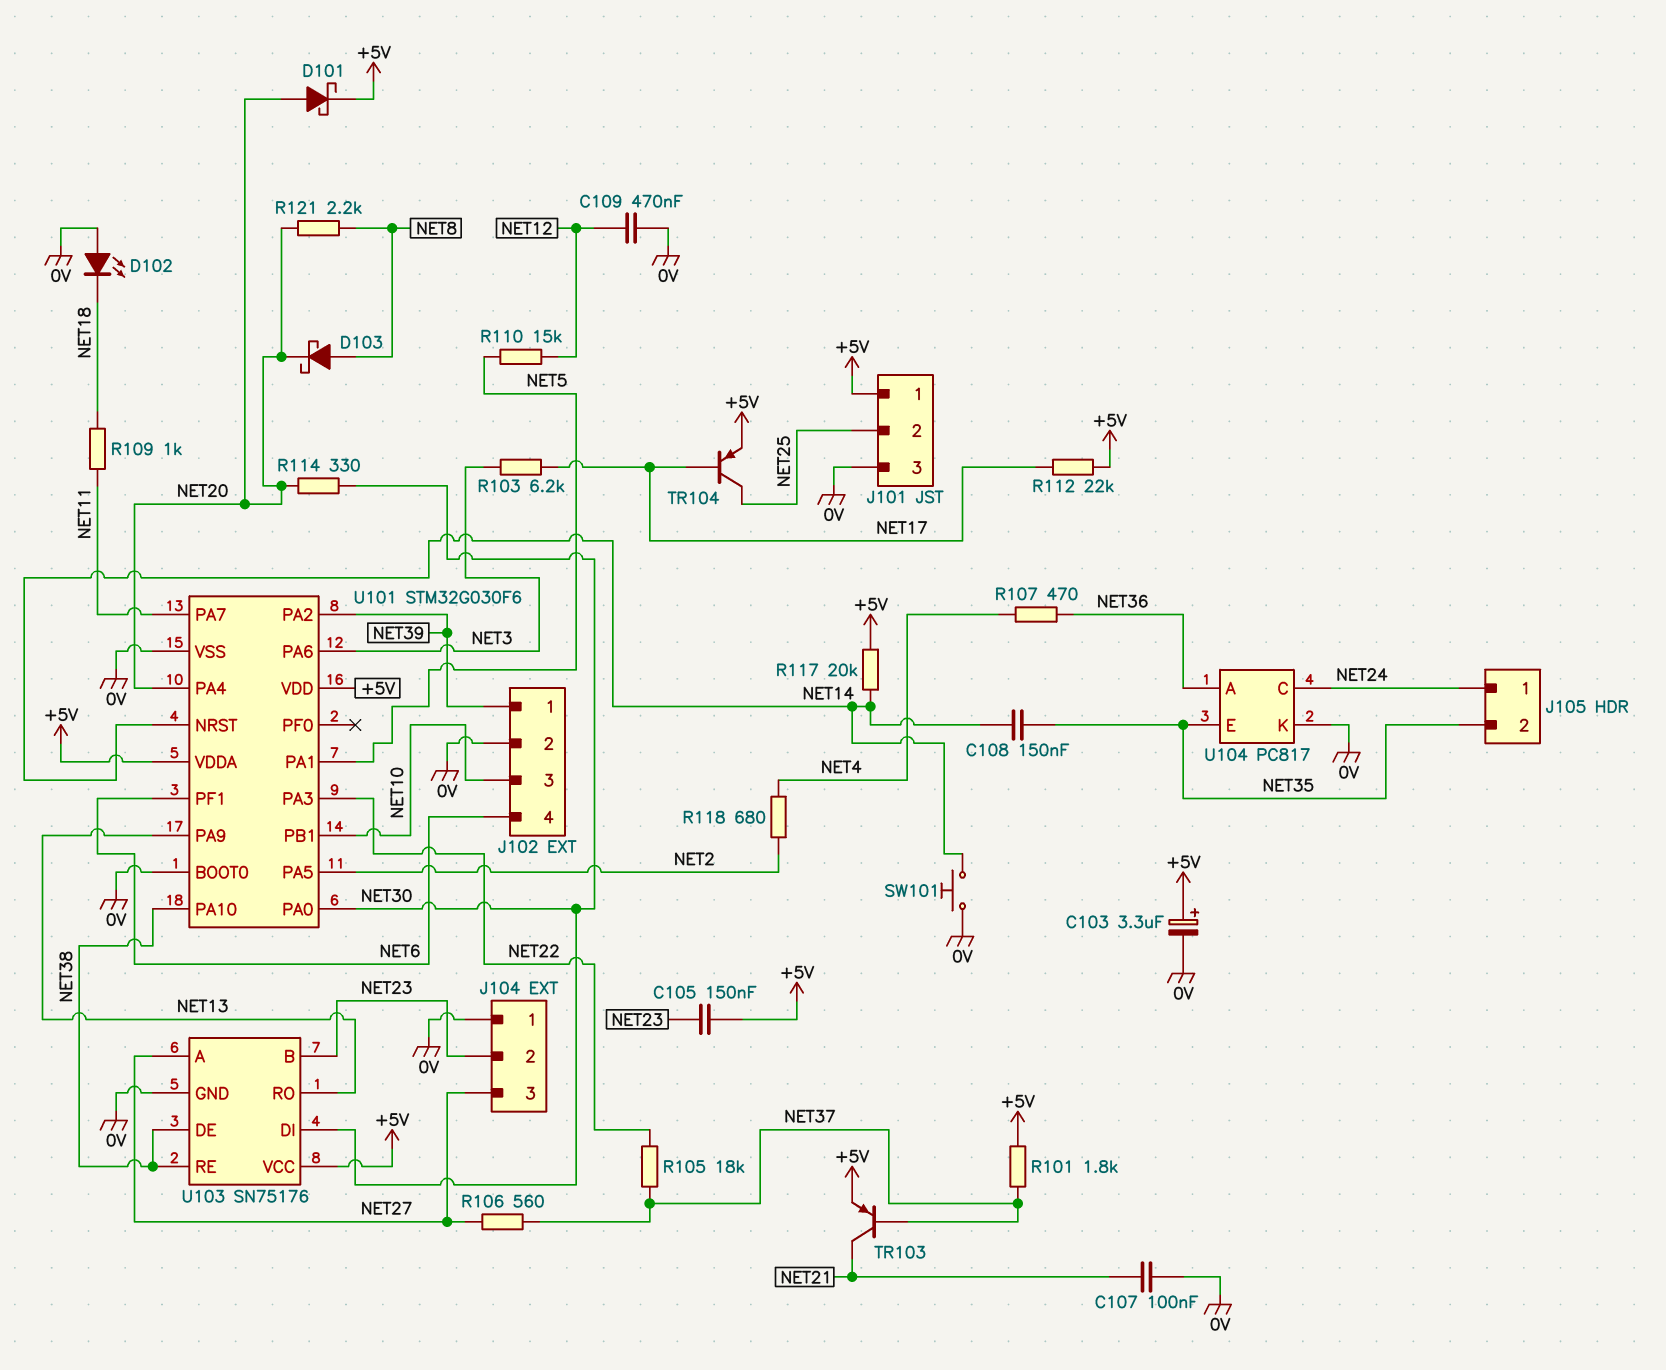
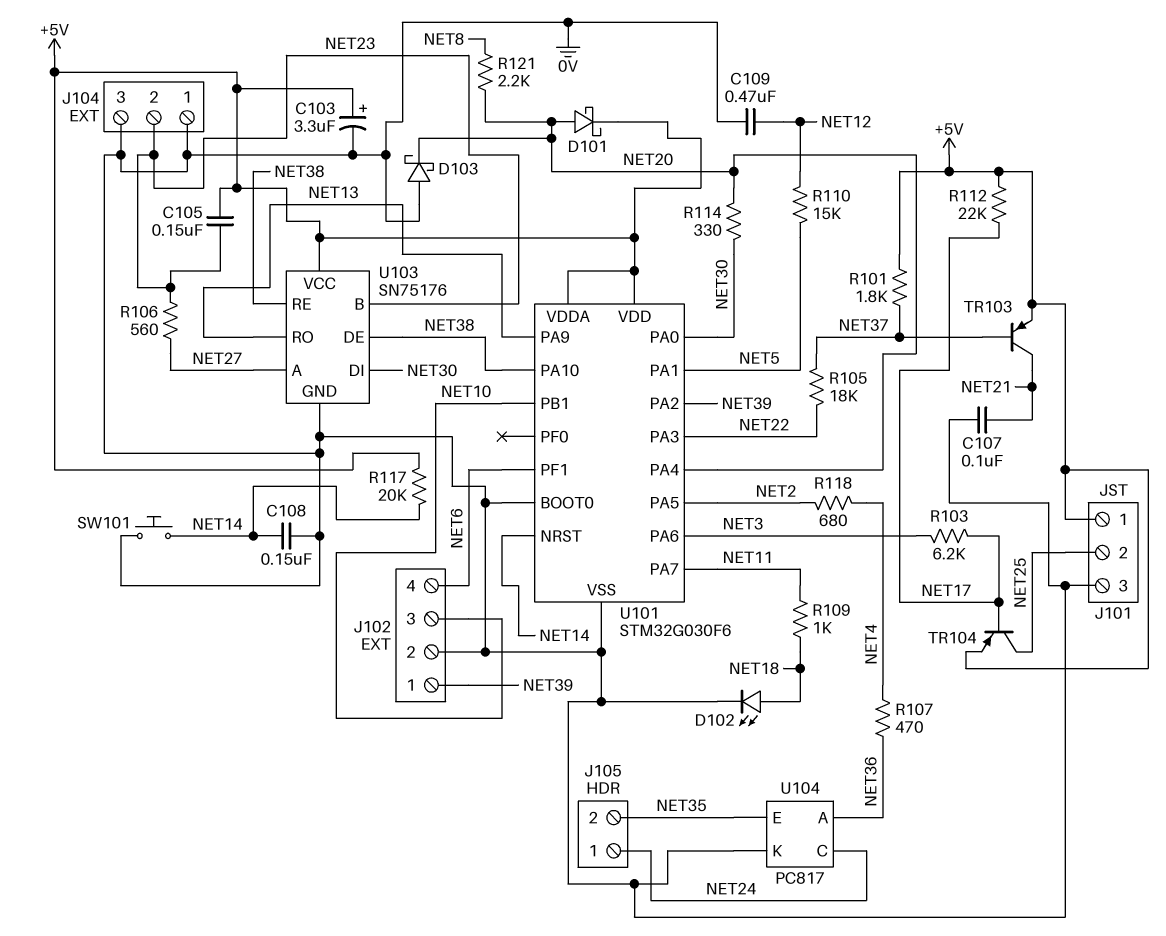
C108: 150nF (NET14, NET35) -> 150nF (0V, NET14)
D102: LED (A 0V, K NET18) -> LED (A NET18, K 0V)
D103: schottky (A NET8, K NET20) -> schottky (A 0V, K NET20)
J104 pin 3: NET27 -> 0V
R106: 560 (NET27, NET37) -> 560 (NET23, NET27)

